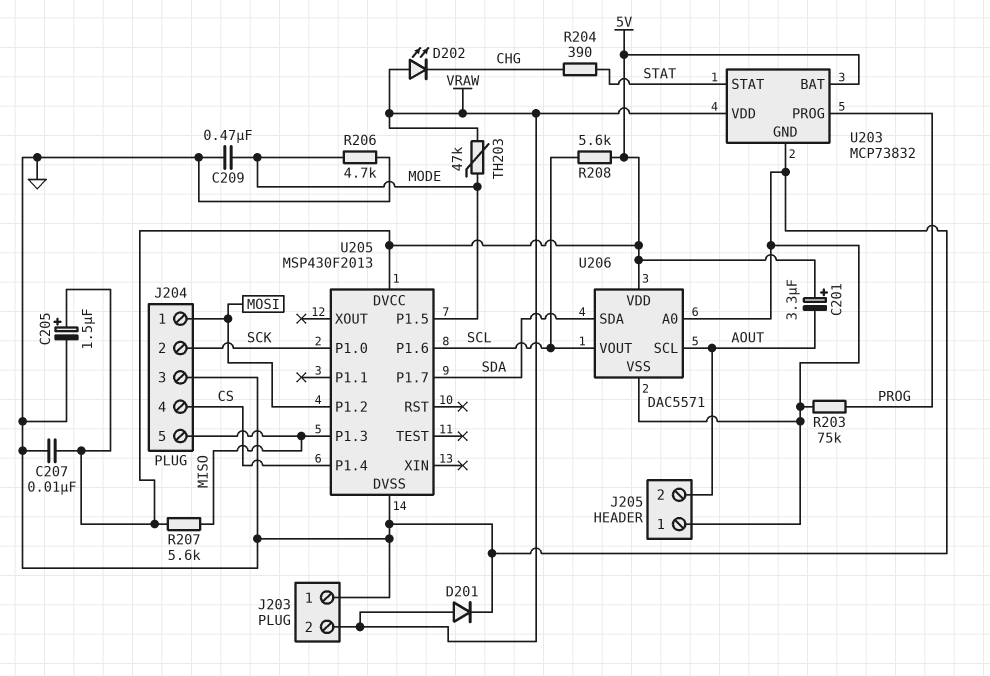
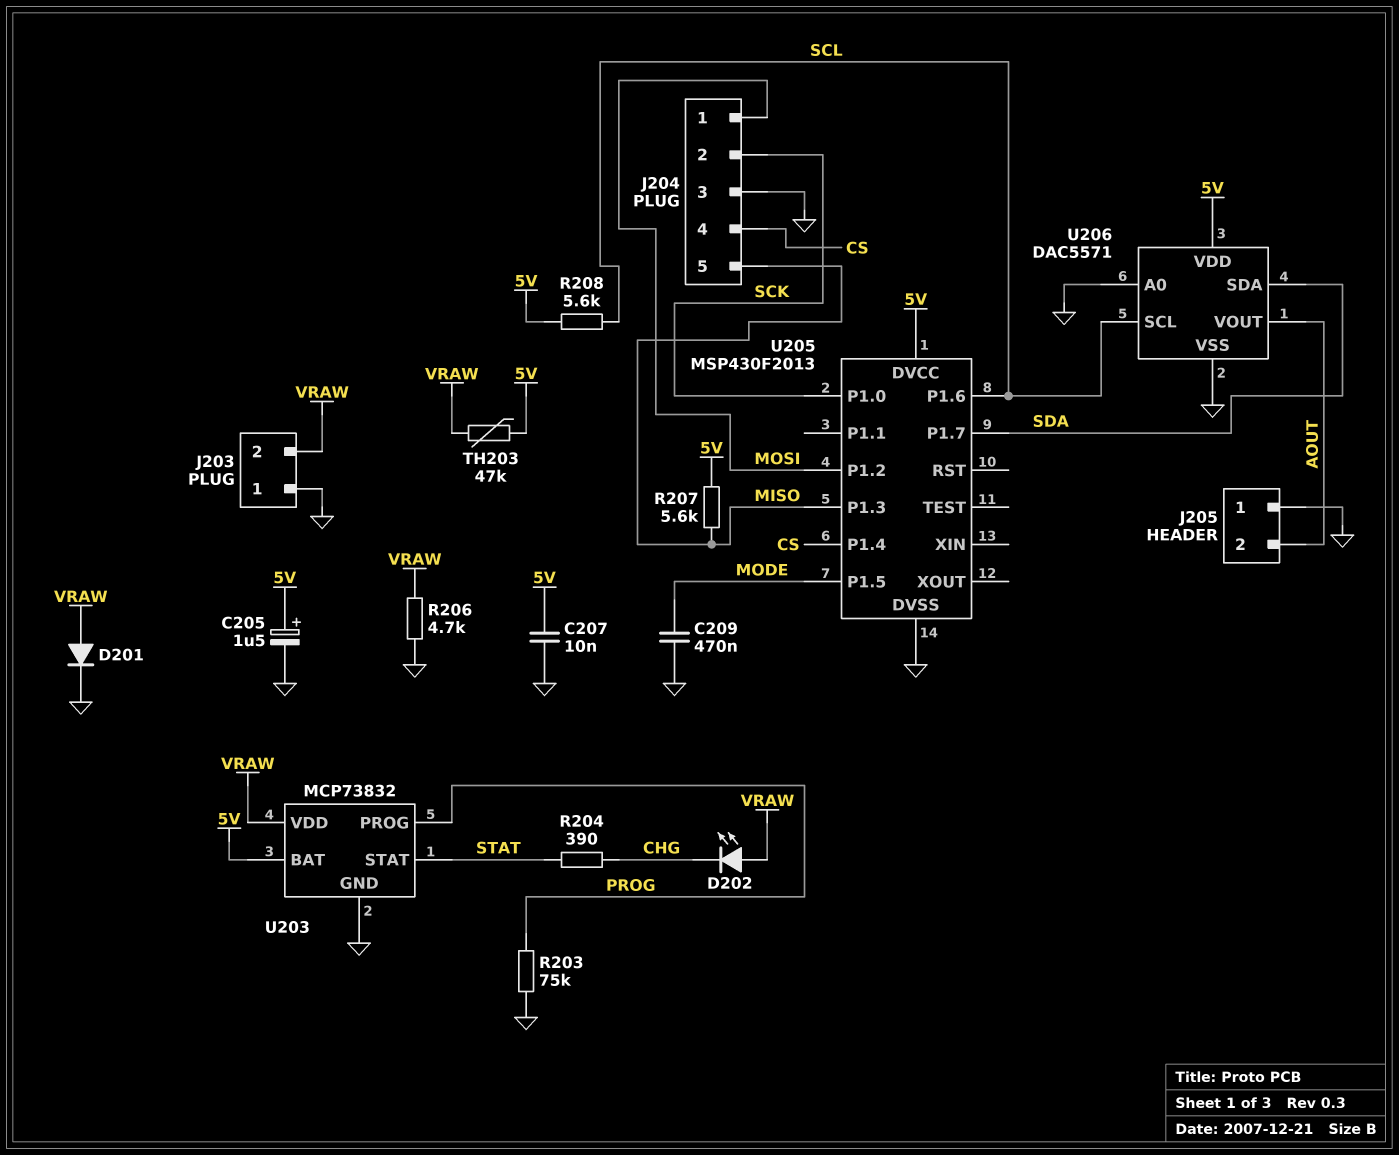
C201: 3.3uF (plus 5V, minus AOUT) -> none
R206: 4.7k (GND, MODE) -> 4.7k (GND, VRAW)
TH203: 47k (MODE, VRAW) -> 47k (5V, VRAW)
U206 pin SCL: AOUT -> SCL
U206 pin VOUT: SCL -> AOUT

